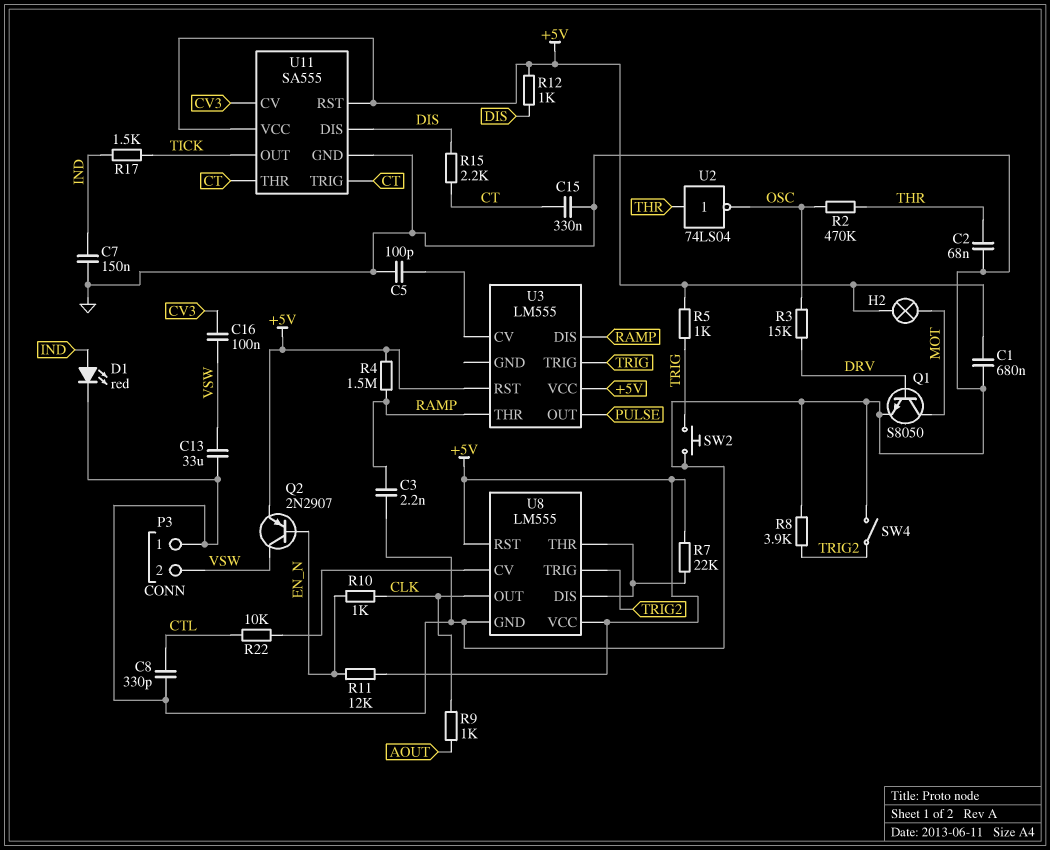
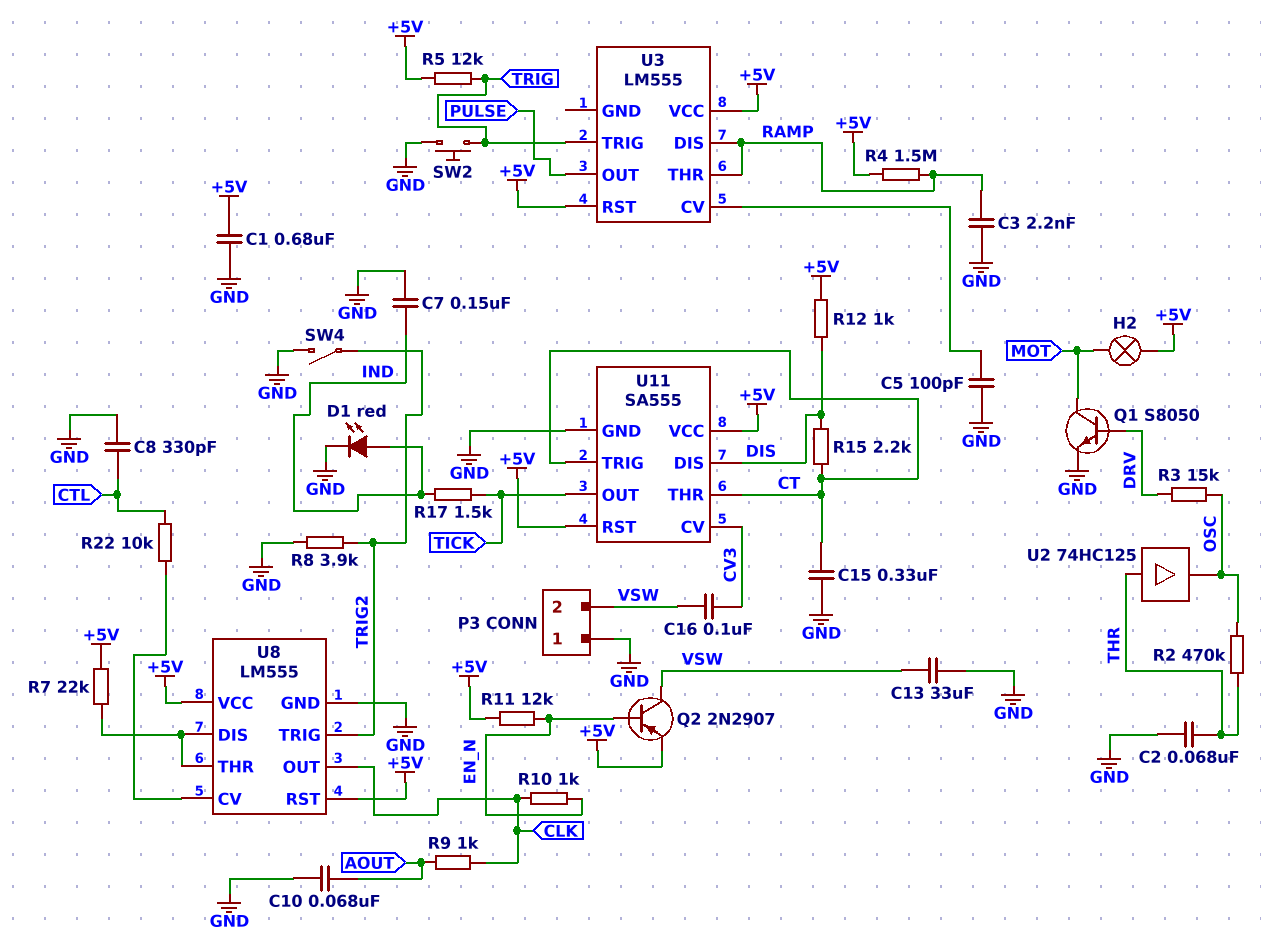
C10: none -> 68nF (AOUT, GND)
R5: 1k (+5V, TRIG) -> 12k (+5V, TRIG)
U2: NOT 74LS04 (in THR, out OSC) -> buffer 74HC125 (in THR, out OSC)

